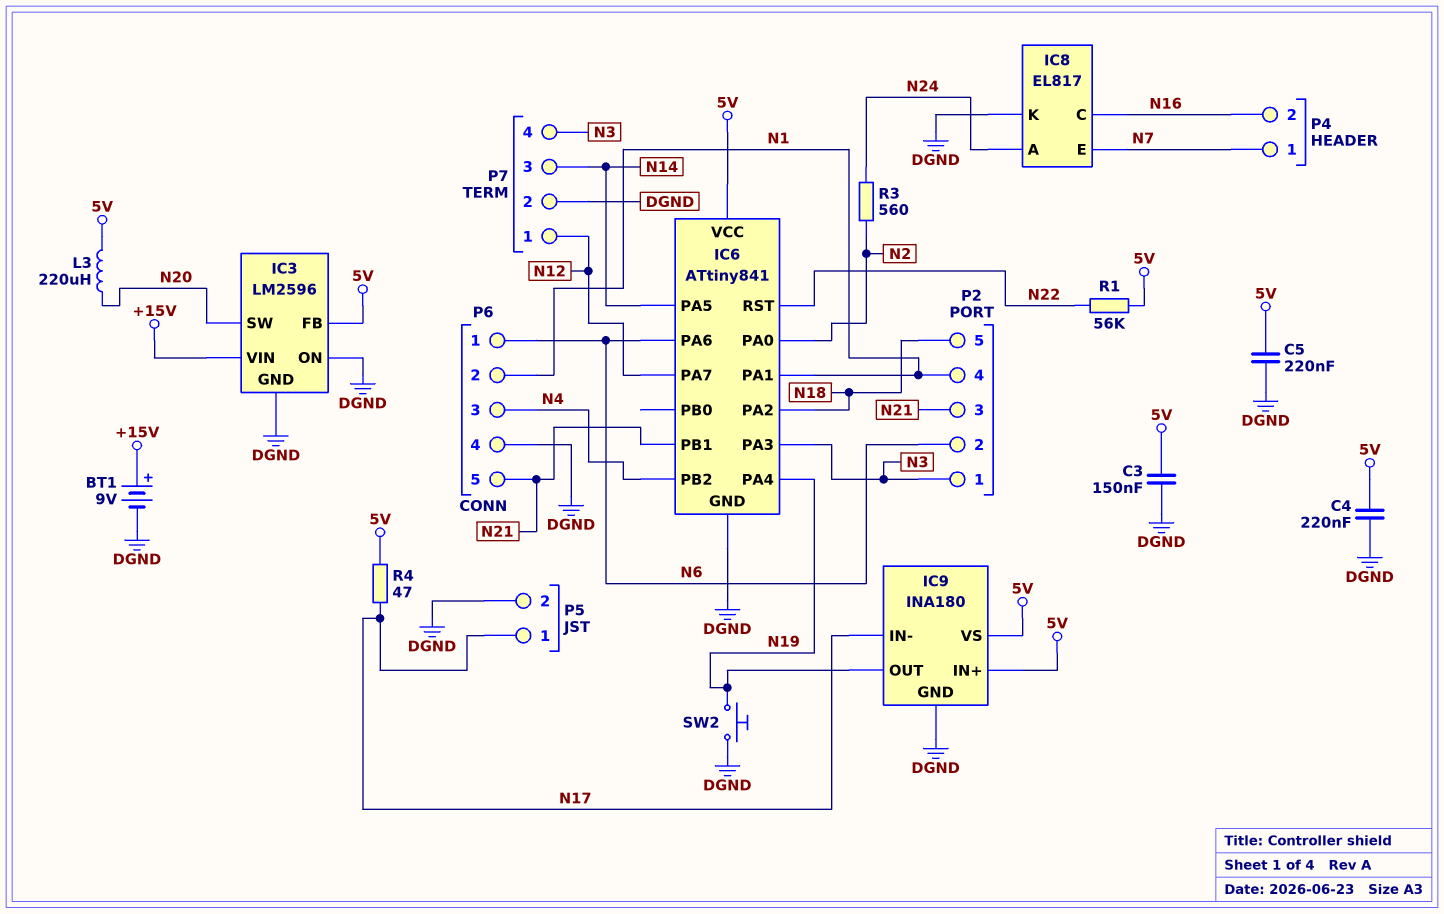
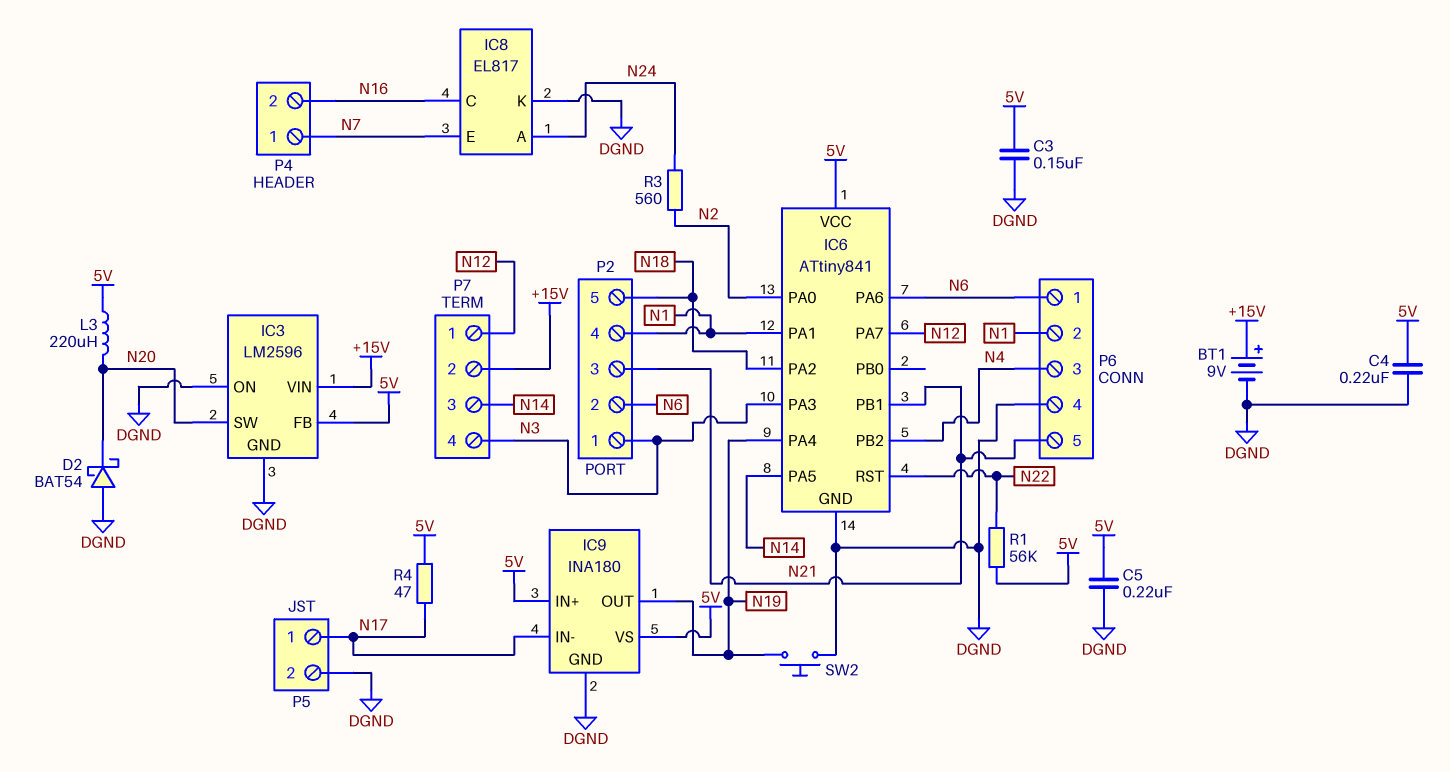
D2: none -> schottky BAT54 (A DGND, K N20)
P7 pin 2: DGND -> +15V

